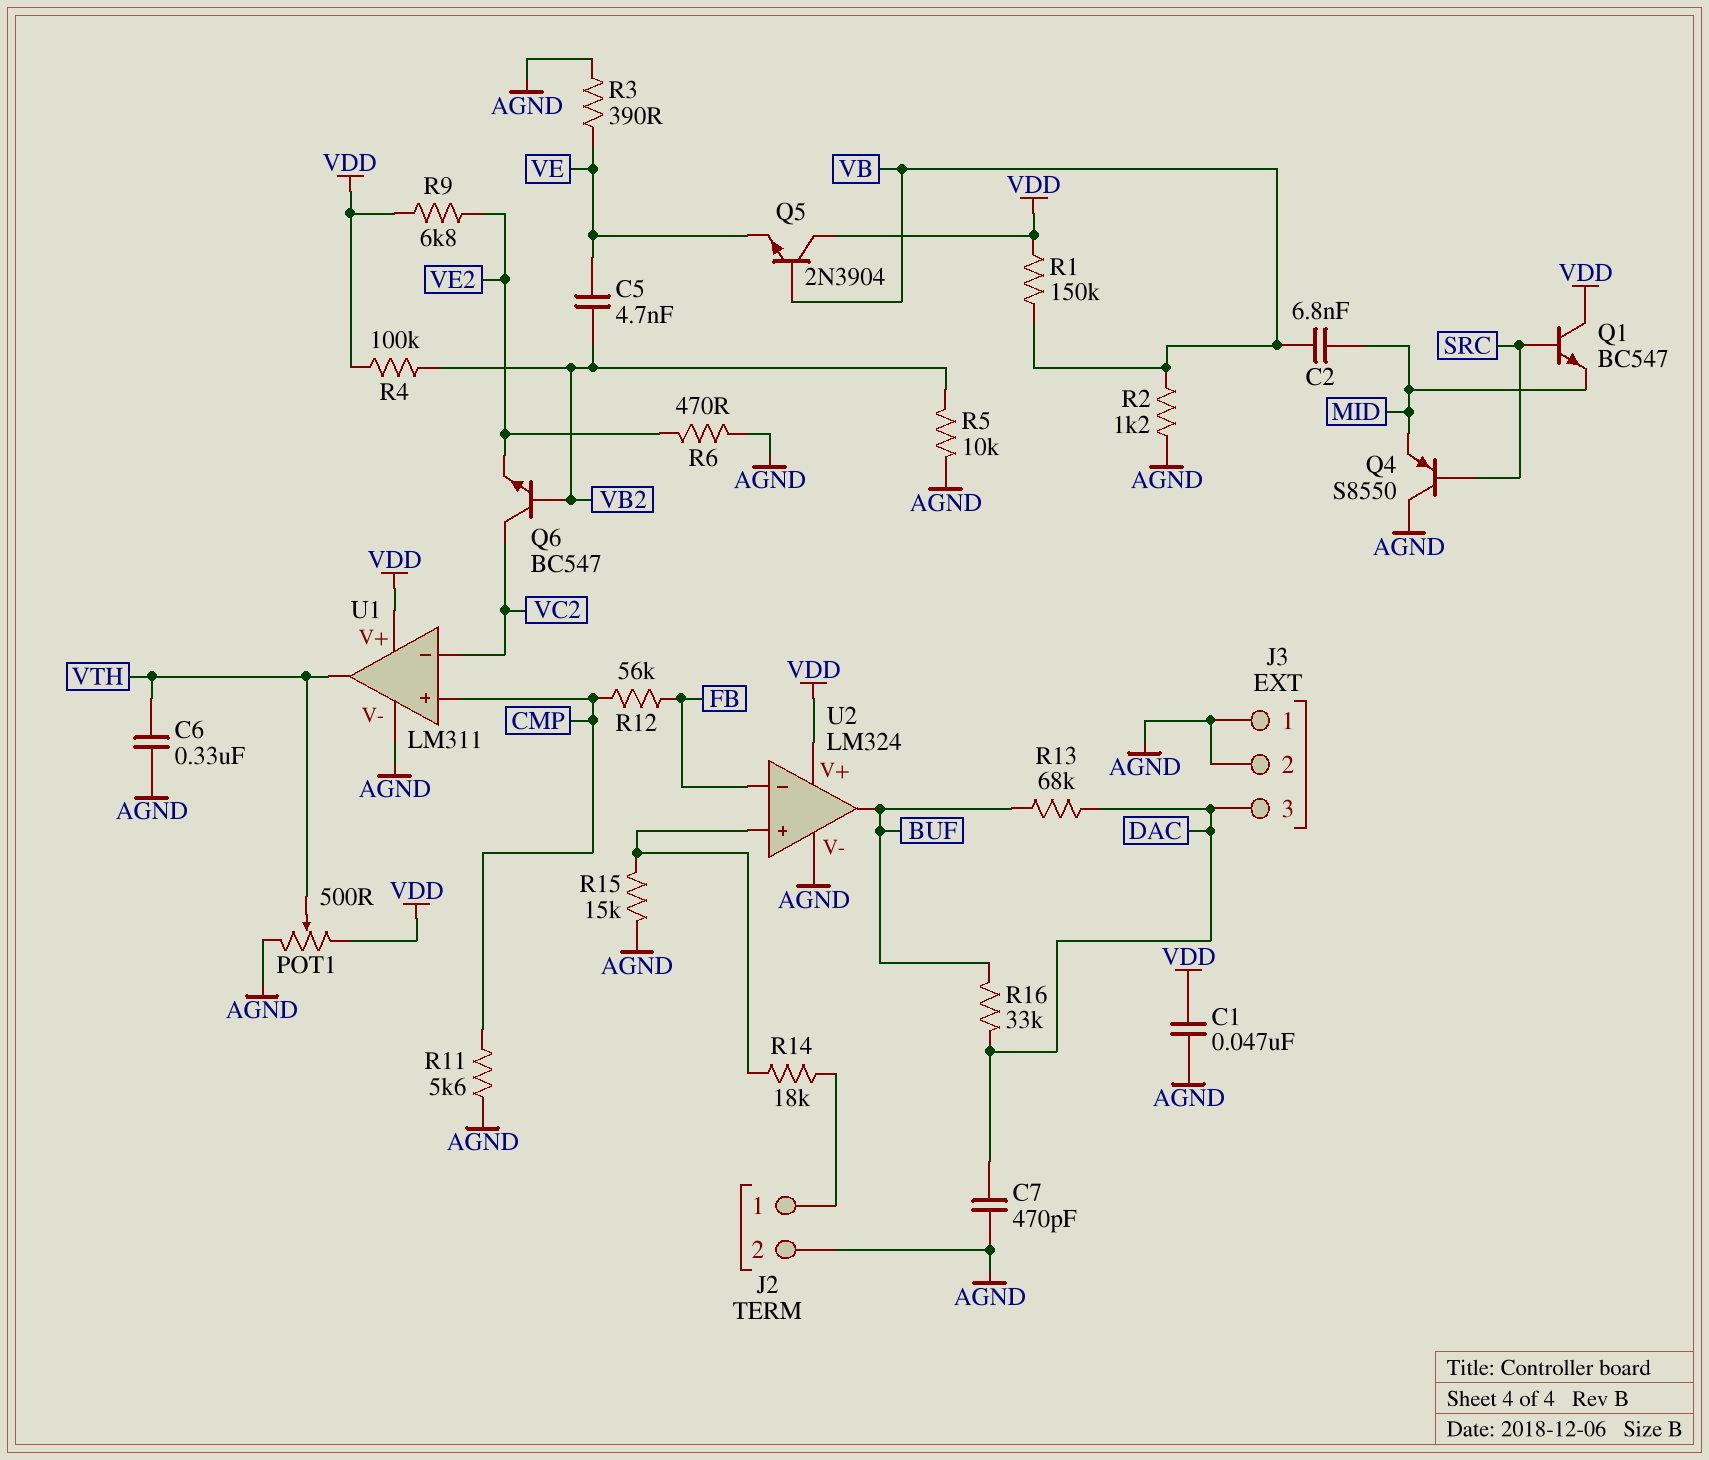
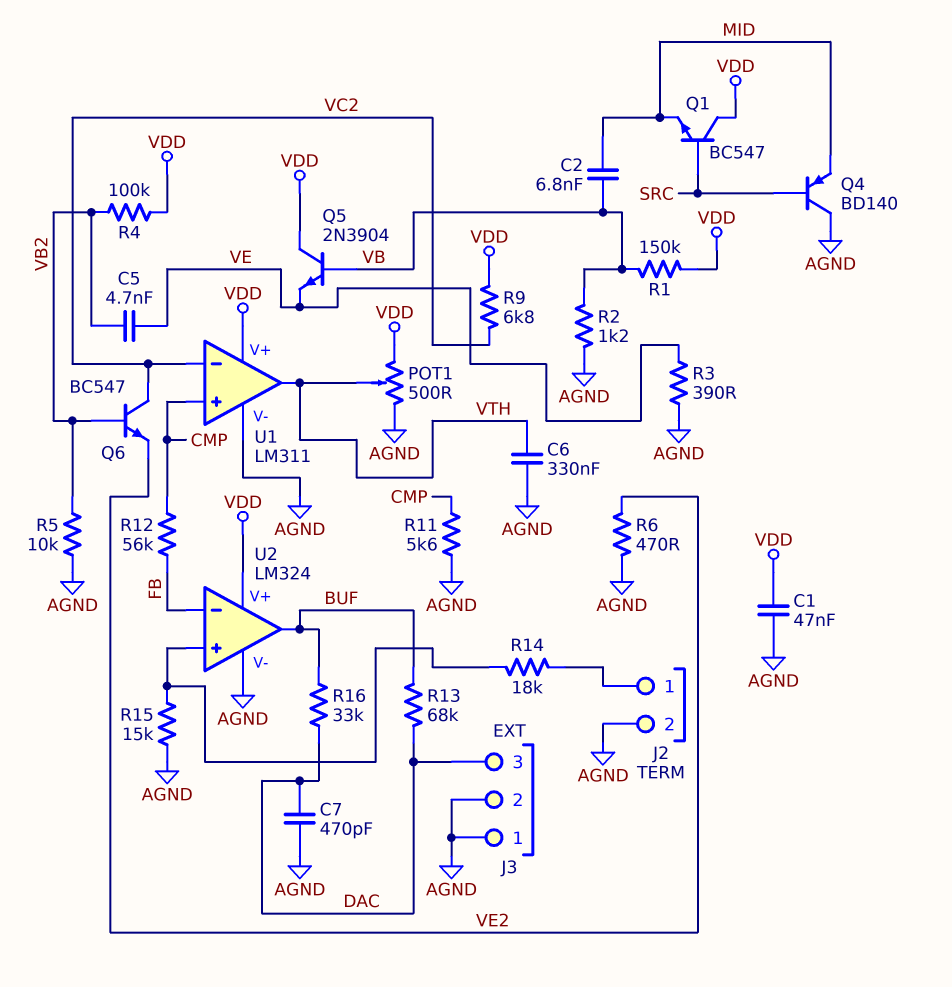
Q4: PNP S8550 (B SRC, C AGND, E MID) -> PNP BD140 (B SRC, C AGND, E MID)
R9: 6.8k (VDD, VE2) -> 6.8k (VC2, VDD)

